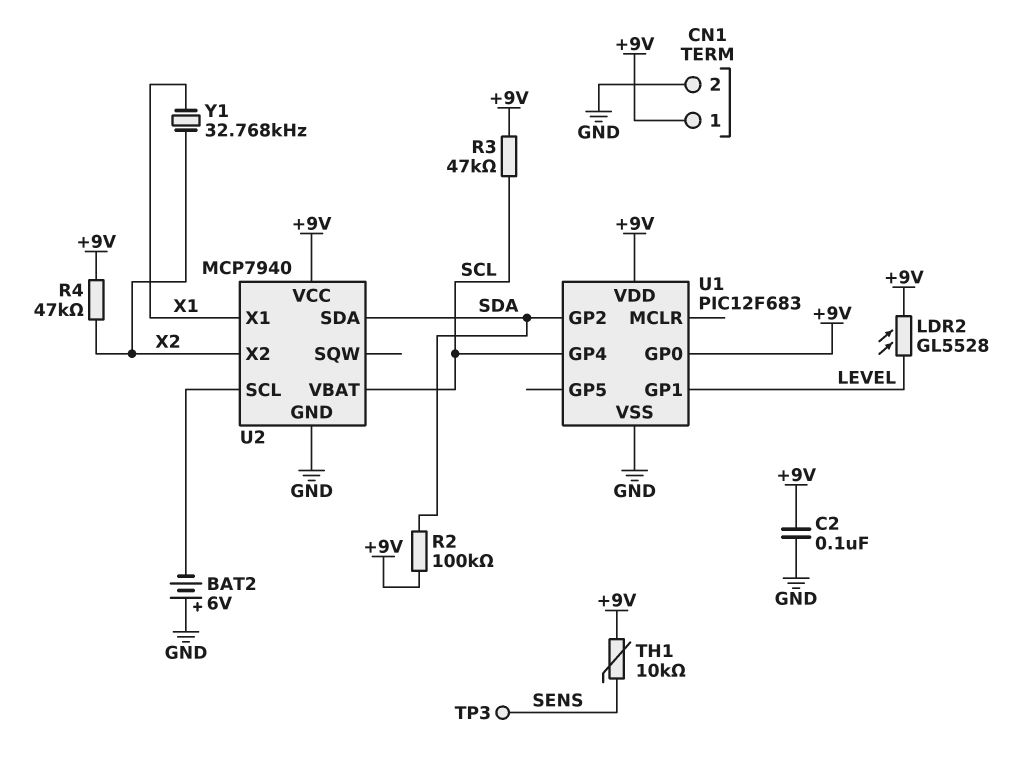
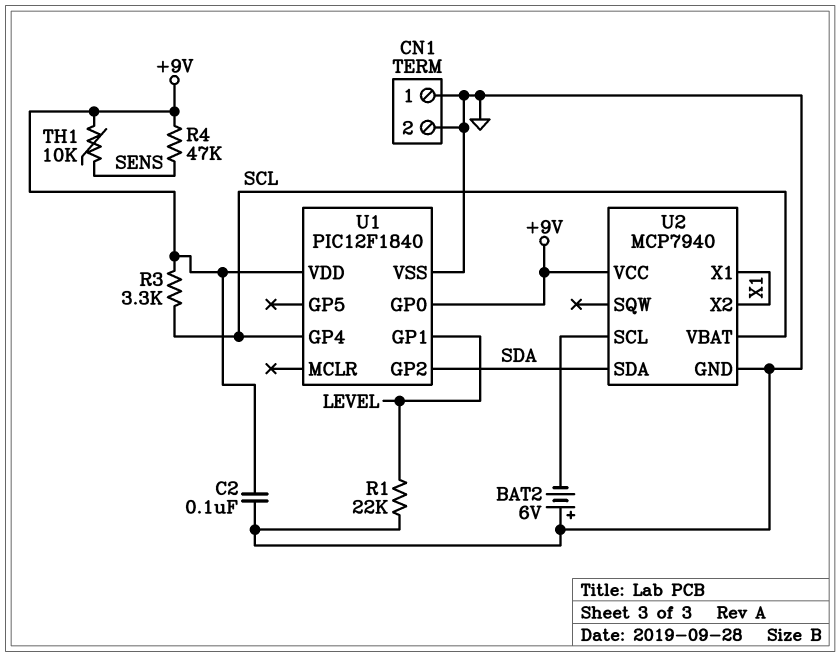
CN1 pin 1: +9V -> GND
LDR2: GL5528 (+9V, LEVEL) -> none
R1: none -> 22k (GND, LEVEL)
R2: 100k (+9V, SDA) -> none
R3: 47k (+9V, SCL) -> 3.3k (+9V, SCL)
R4: 47k (+9V, X2) -> 47k (+9V, SENS)
TP3: test point (SENS) -> none
U1: PIC12F683 -> PIC12F1840
U2 pin X2: X2 -> X1
Y1: 32.768kHz (X1, X2) -> none

